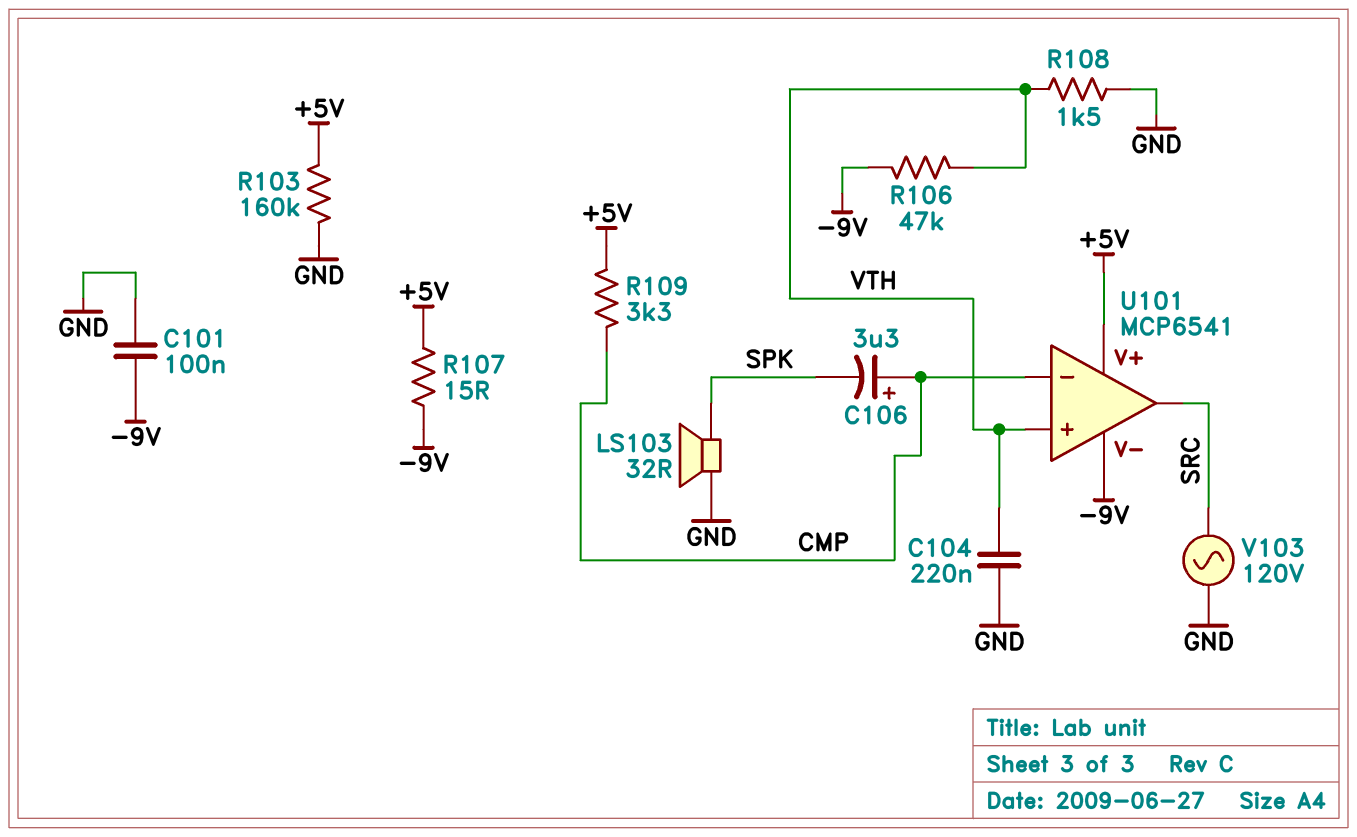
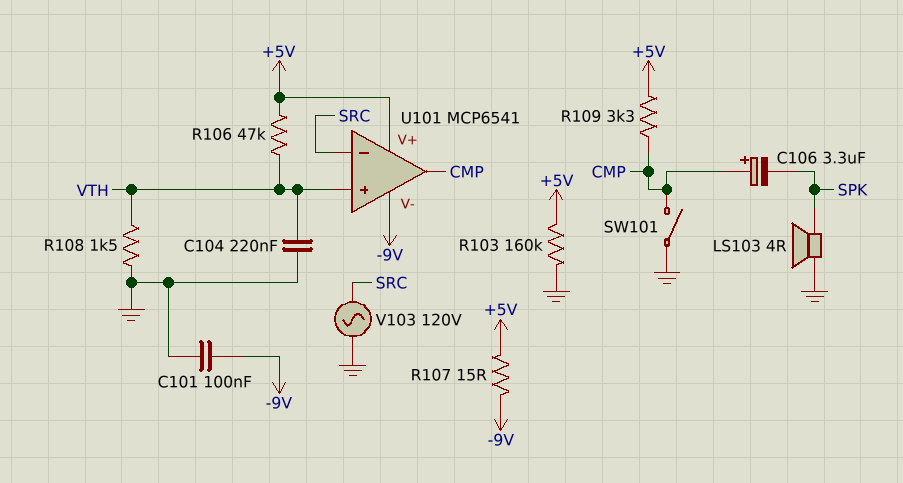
LS103: speaker 32R (GND, SPK) -> speaker 4R (GND, SPK)
R106: 47k (-9V, VTH) -> 47k (+5V, VTH)
SW101: none -> switch (CMP, GND)
U101 pin in-: CMP -> SRC
U101 pin out: SRC -> CMP

